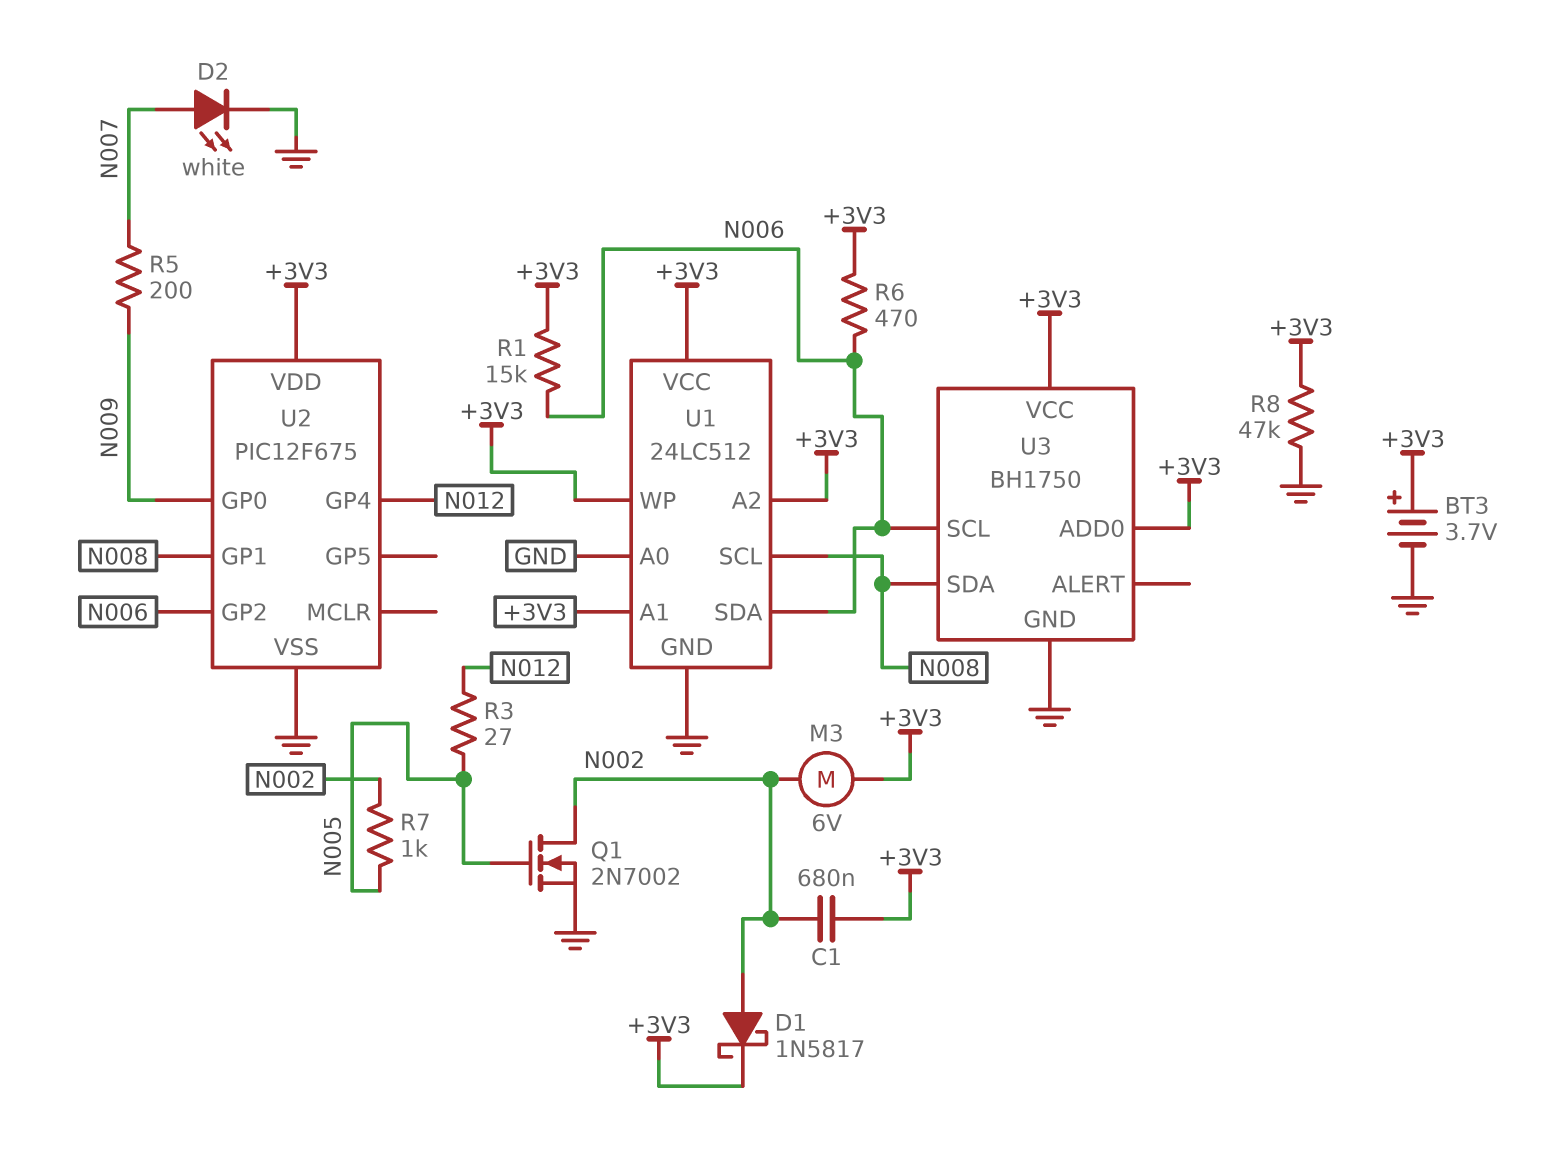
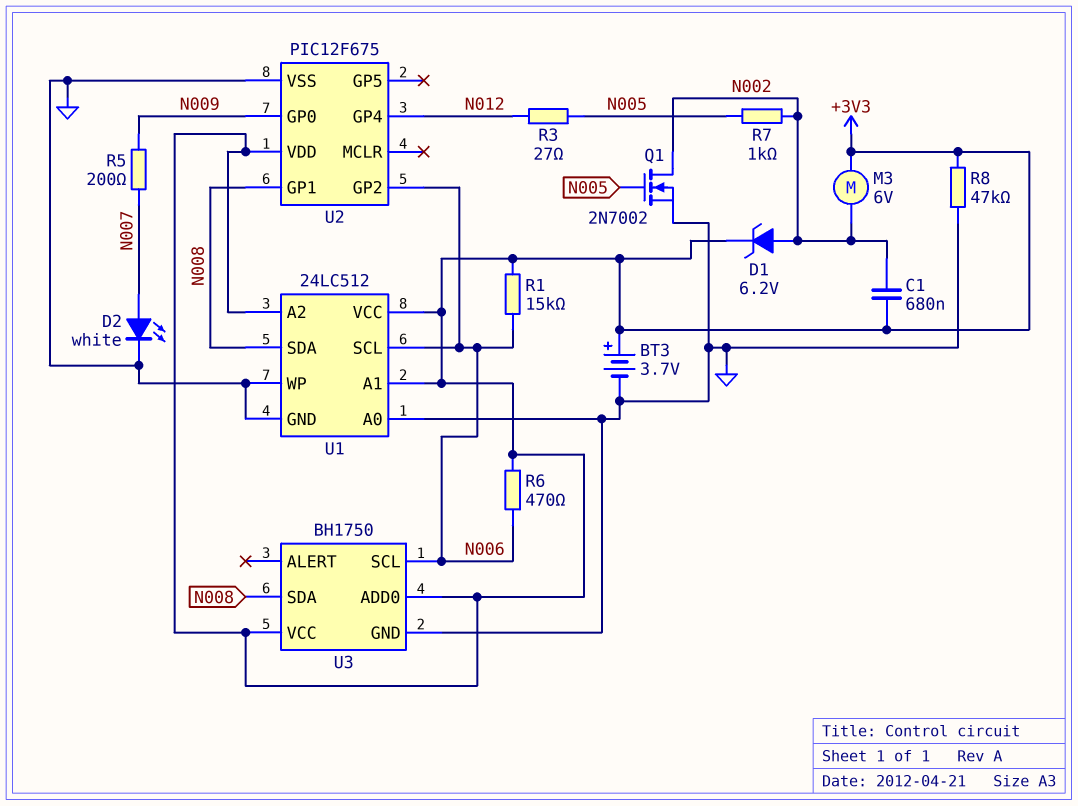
D1: schottky 1N5817 (A N002, K +3V3) -> zener 6.2V (A N002, K +3V3)
U1 pin SCL: N008 -> N006
U1 pin SDA: N006 -> N008
U1 pin WP: +3V3 -> GND

